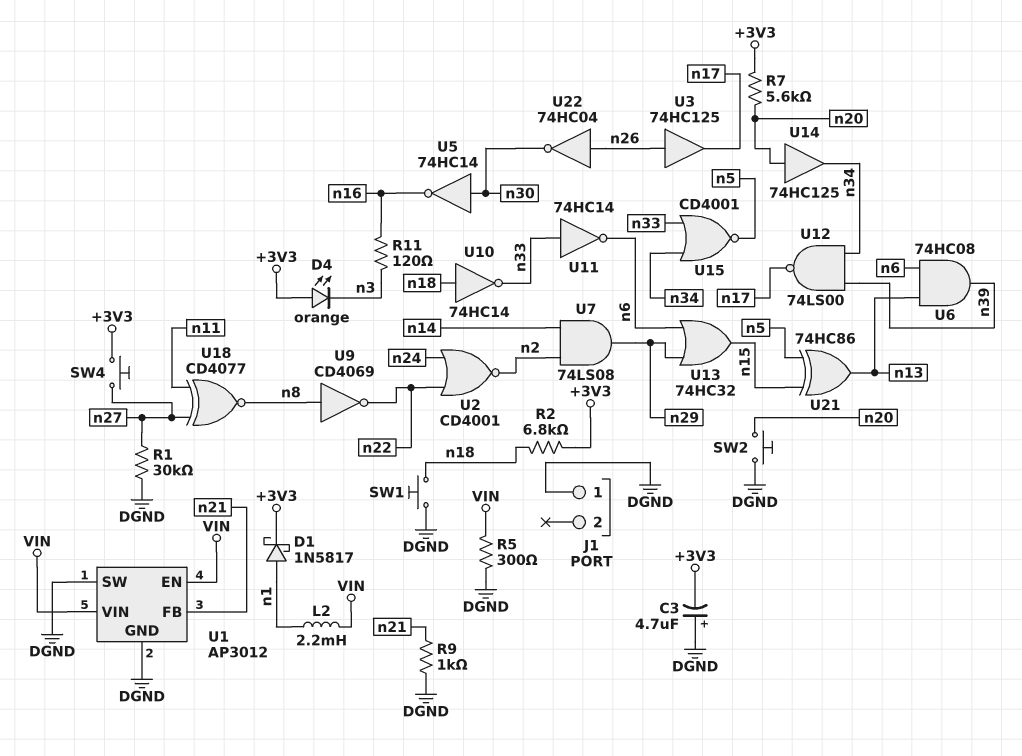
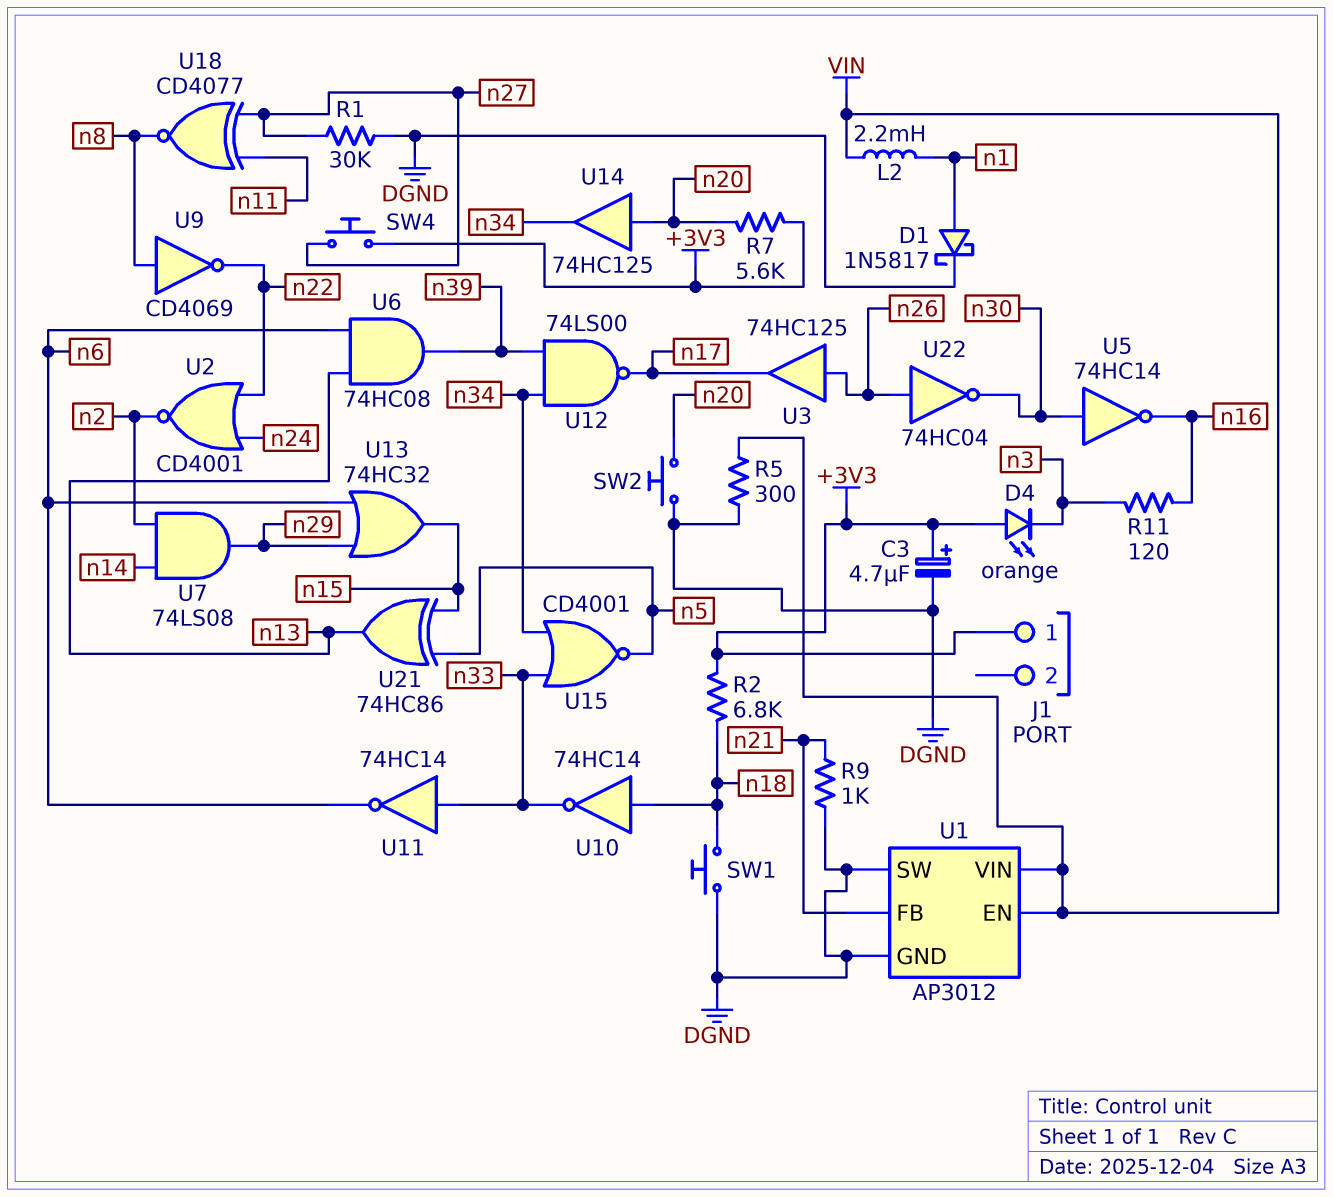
C3: 4.7uF (plus DGND, minus +3V3) -> 4.7uF (plus +3V3, minus DGND)
D1: schottky 1N5817 (A n1, K +3V3) -> schottky 1N5817 (A n1, K DGND)
J1 pin 1: DGND -> +3V3

